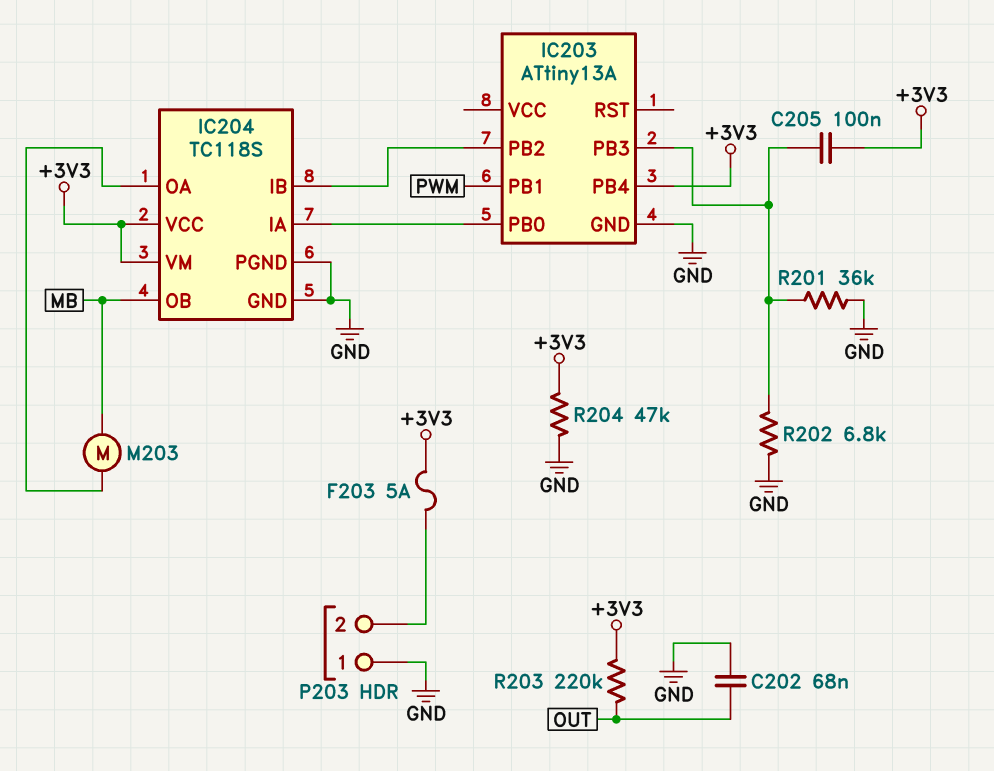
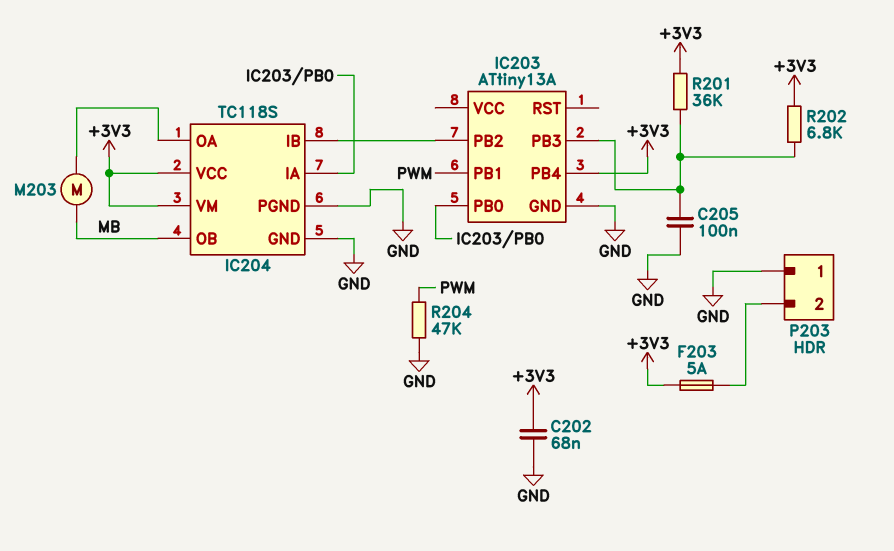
C202: 68nF (GND, OUT) -> 68nF (+3V3, GND)
C205: 100nF (+3V3, IC203/PB3) -> 100nF (GND, IC203/PB3)
R201: 36k (GND, IC203/PB3) -> 36k (+3V3, IC203/PB3)
R202: 6.8k (GND, IC203/PB3) -> 6.8k (+3V3, IC203/PB3)
R203: 220k (+3V3, OUT) -> none
R204: 47k (+3V3, GND) -> 47k (GND, PWM)

